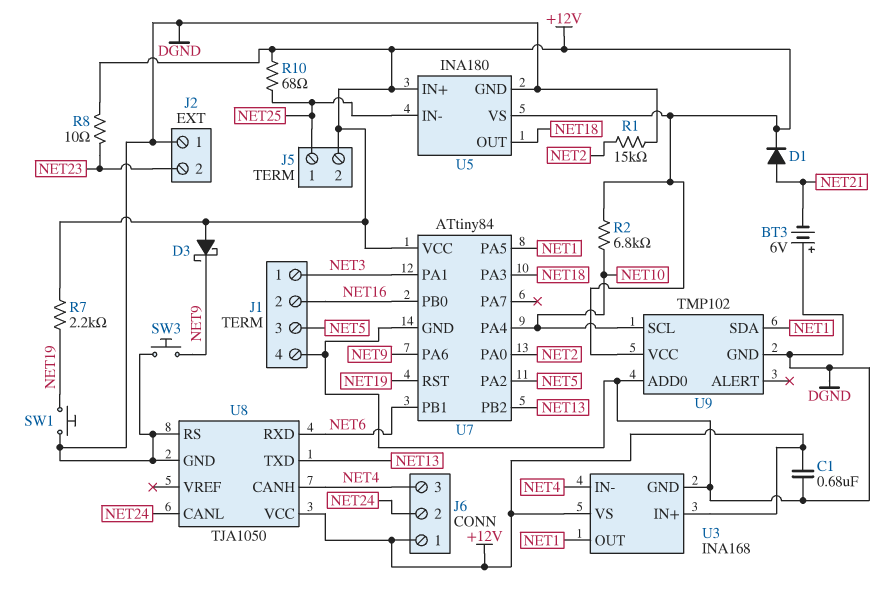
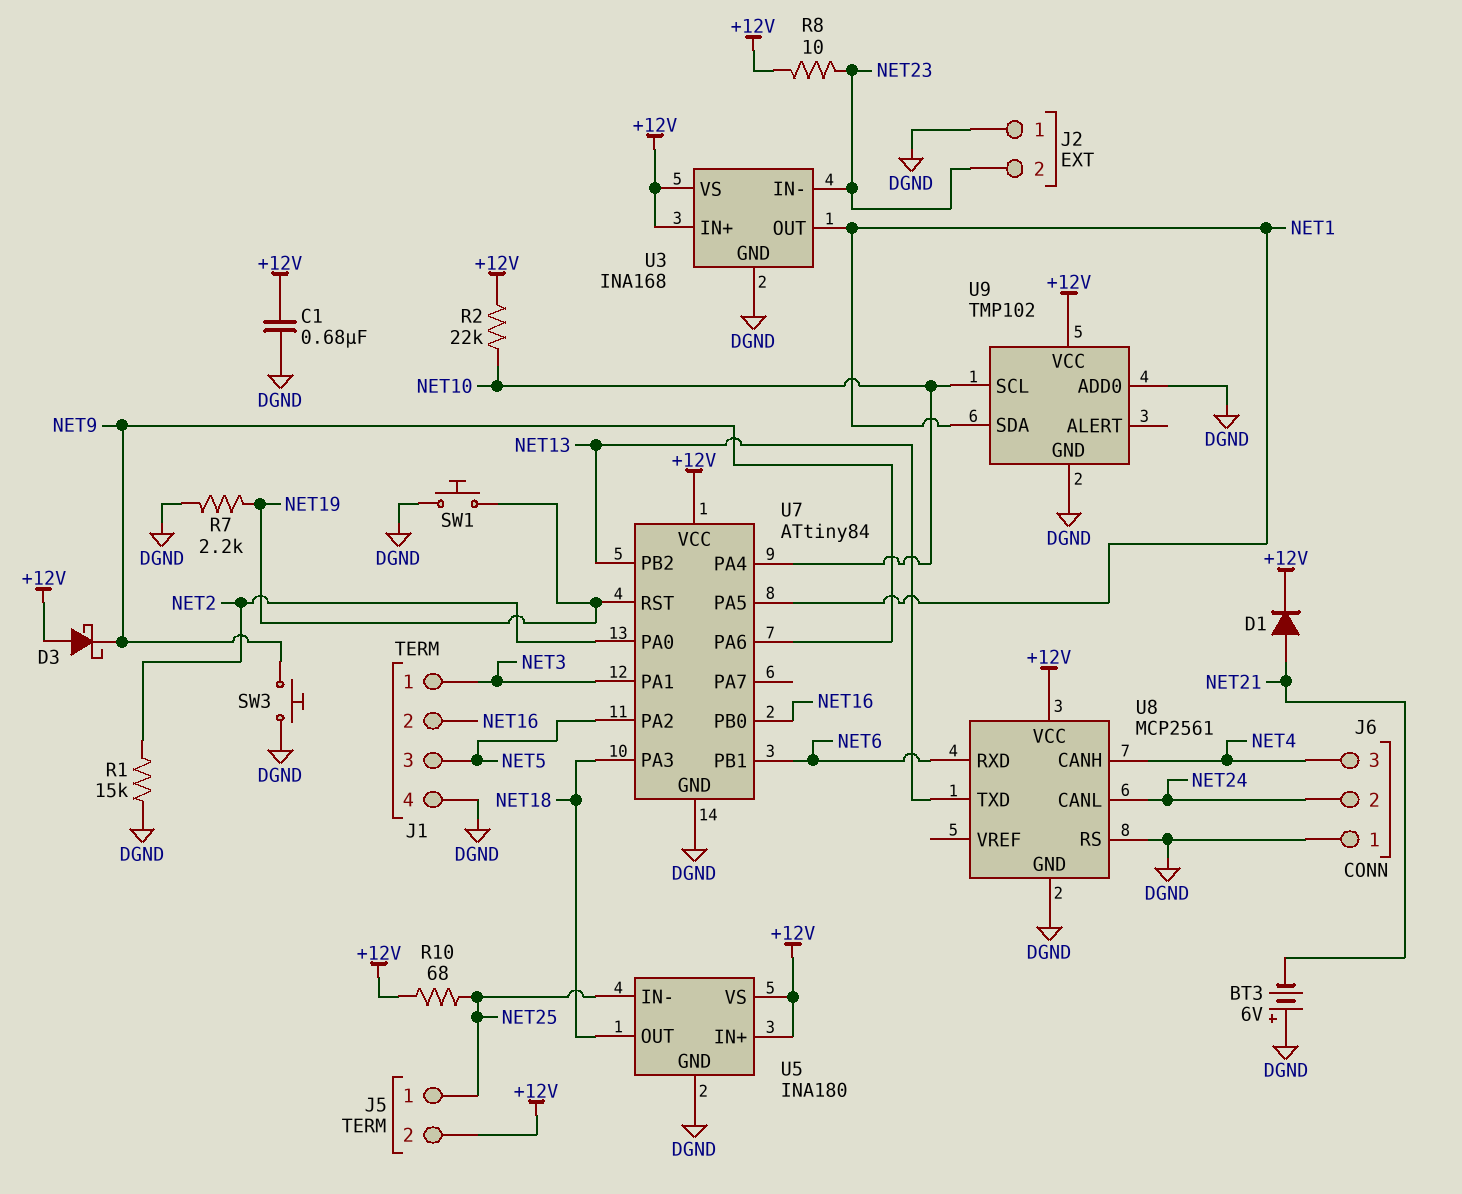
J6 pin 1: +12V -> DGND
R2: 6.8k (+12V, NET10) -> 22k (+12V, NET10)
R7: 2.2k (+12V, NET19) -> 2.2k (DGND, NET19)
U3 pin IN-: NET4 -> NET23
U8: TJA1050 -> MCP2561

